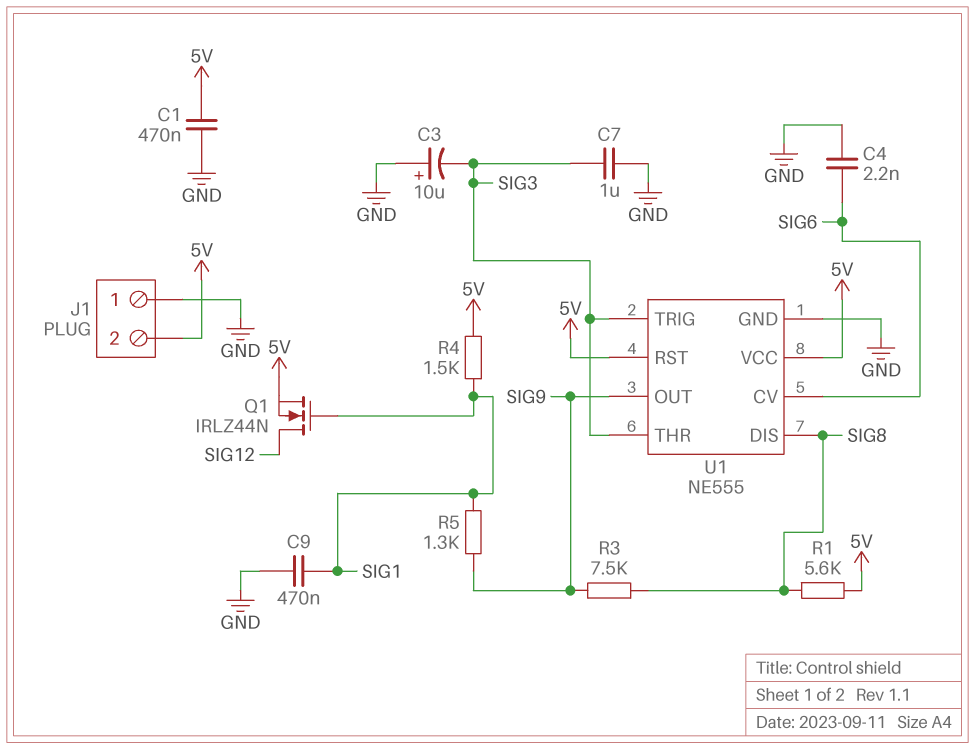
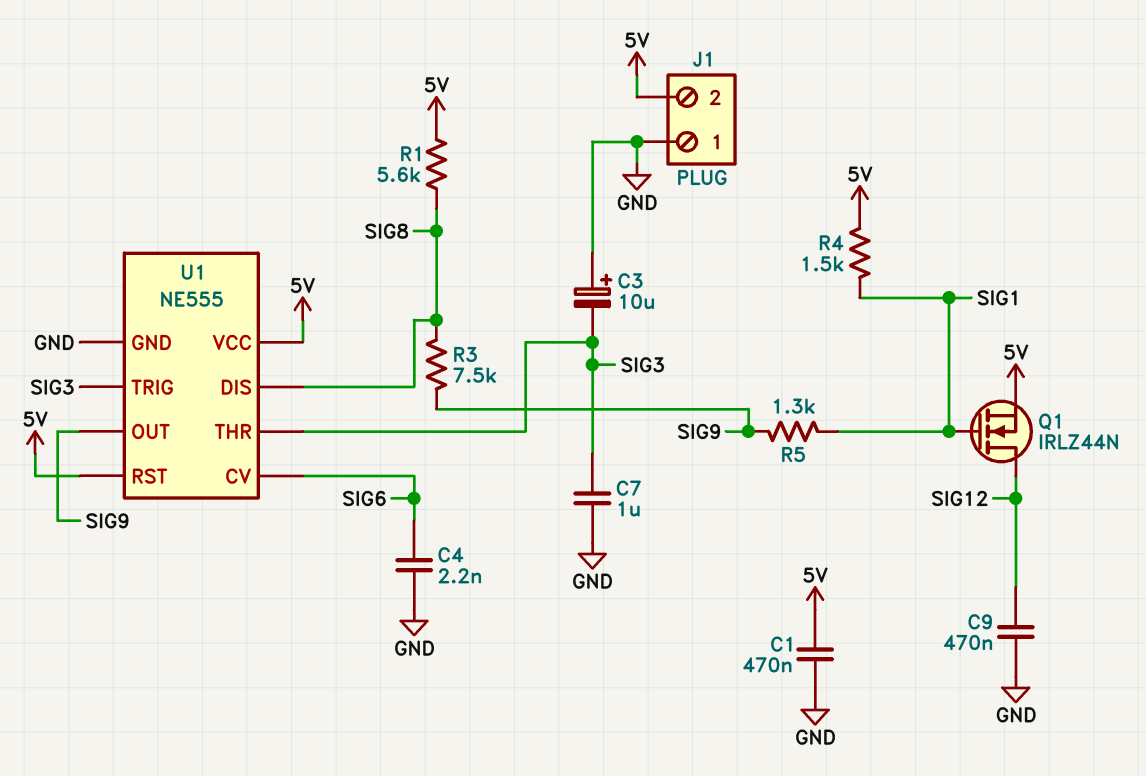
C9: 470nF (GND, SIG1) -> 470nF (GND, SIG12)

